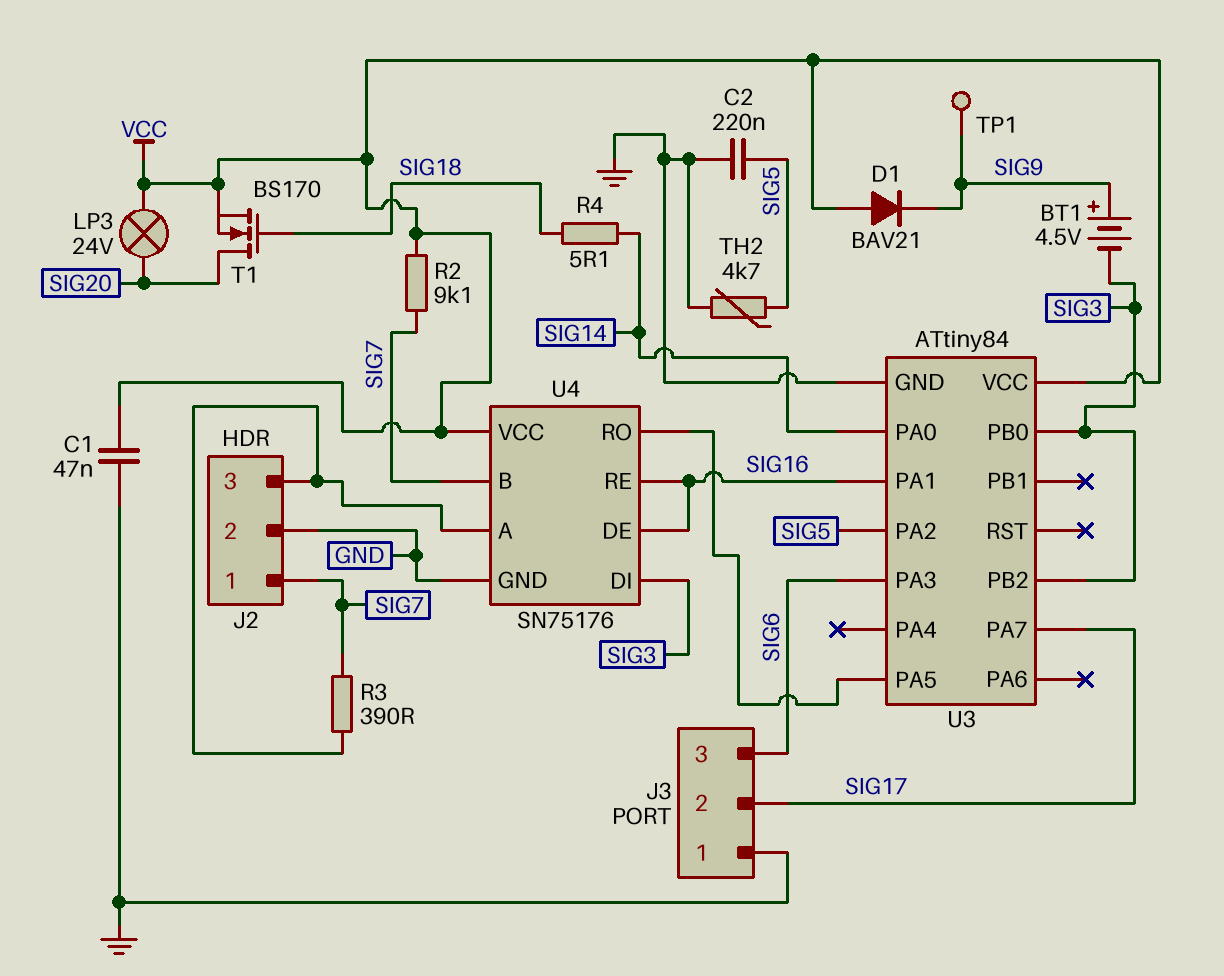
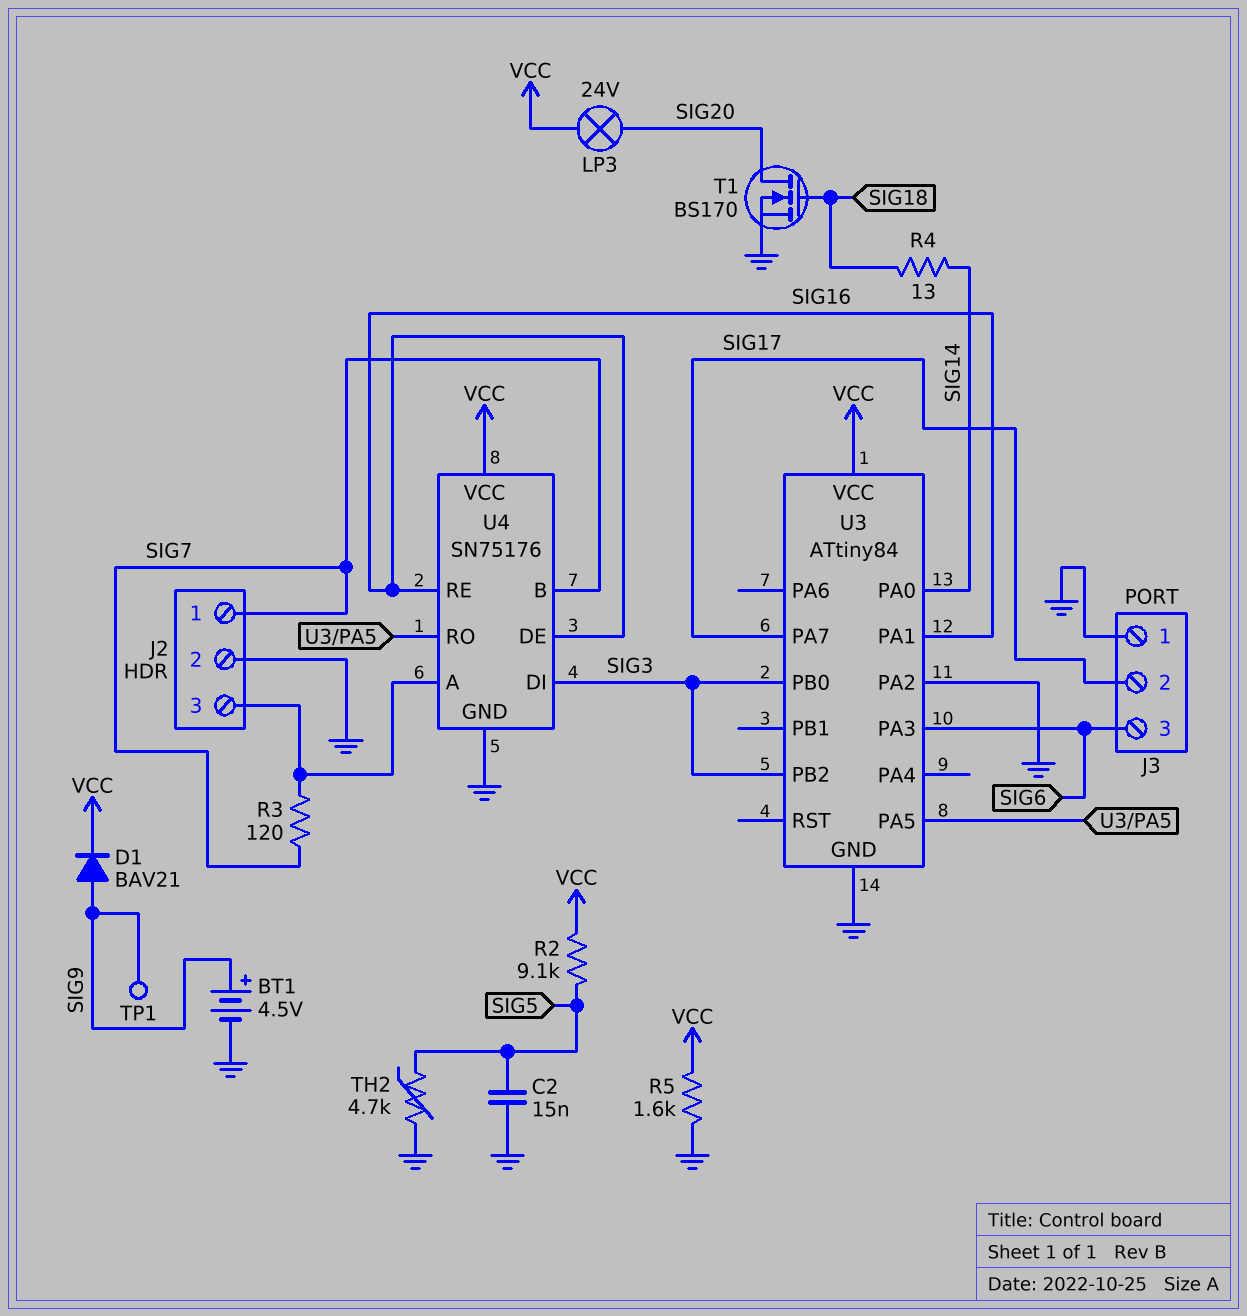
BT1: 4.5V (plus SIG9, minus SIG3) -> 4.5V (plus SIG9, minus GND)
C1: 47nF (GND, VCC) -> none
C2: 220nF (GND, SIG5) -> 15nF (GND, SIG5)
D1: diode BAV21 (A VCC, K SIG9) -> diode BAV21 (A SIG9, K VCC)
R2: 9.1k (SIG7, VCC) -> 9.1k (SIG5, VCC)
R3: 390 (J2/3, SIG7) -> 120 (J2/3, SIG7)
R4: 5.1 (SIG14, SIG18) -> 13 (SIG14, SIG18)
R5: none -> 1.6k (GND, VCC)
T1: NMOS BS170 (G SIG18, D SIG20, S VCC) -> NMOS BS170 (G SIG18, D SIG20, S GND)
U3 pin PA2: SIG5 -> GND

